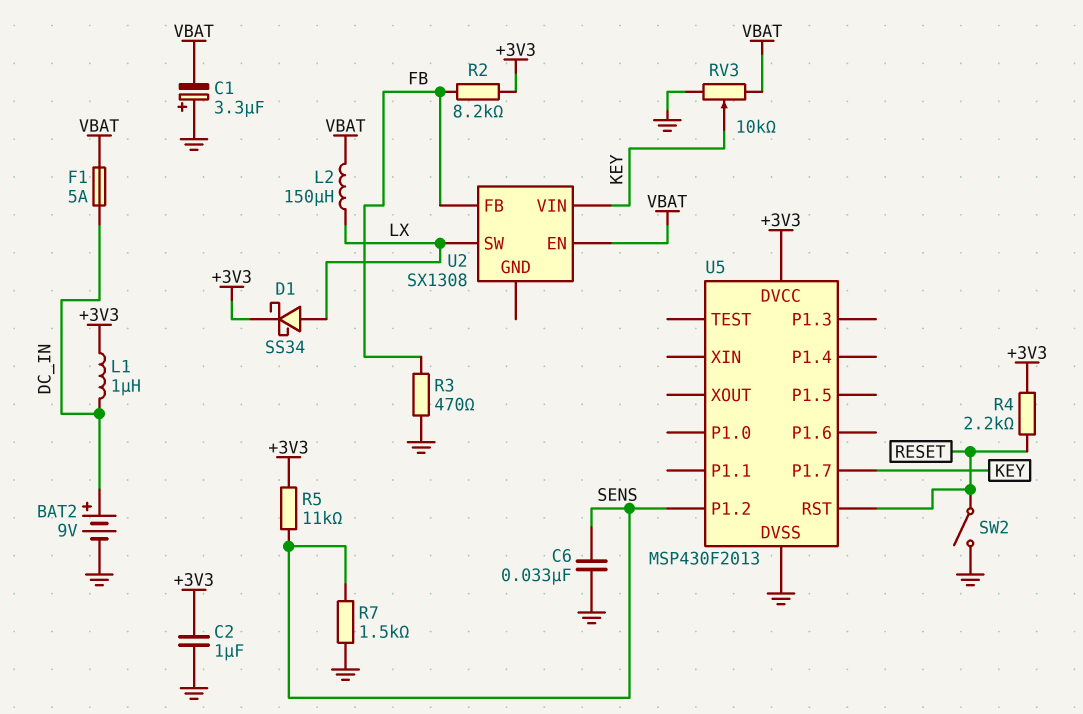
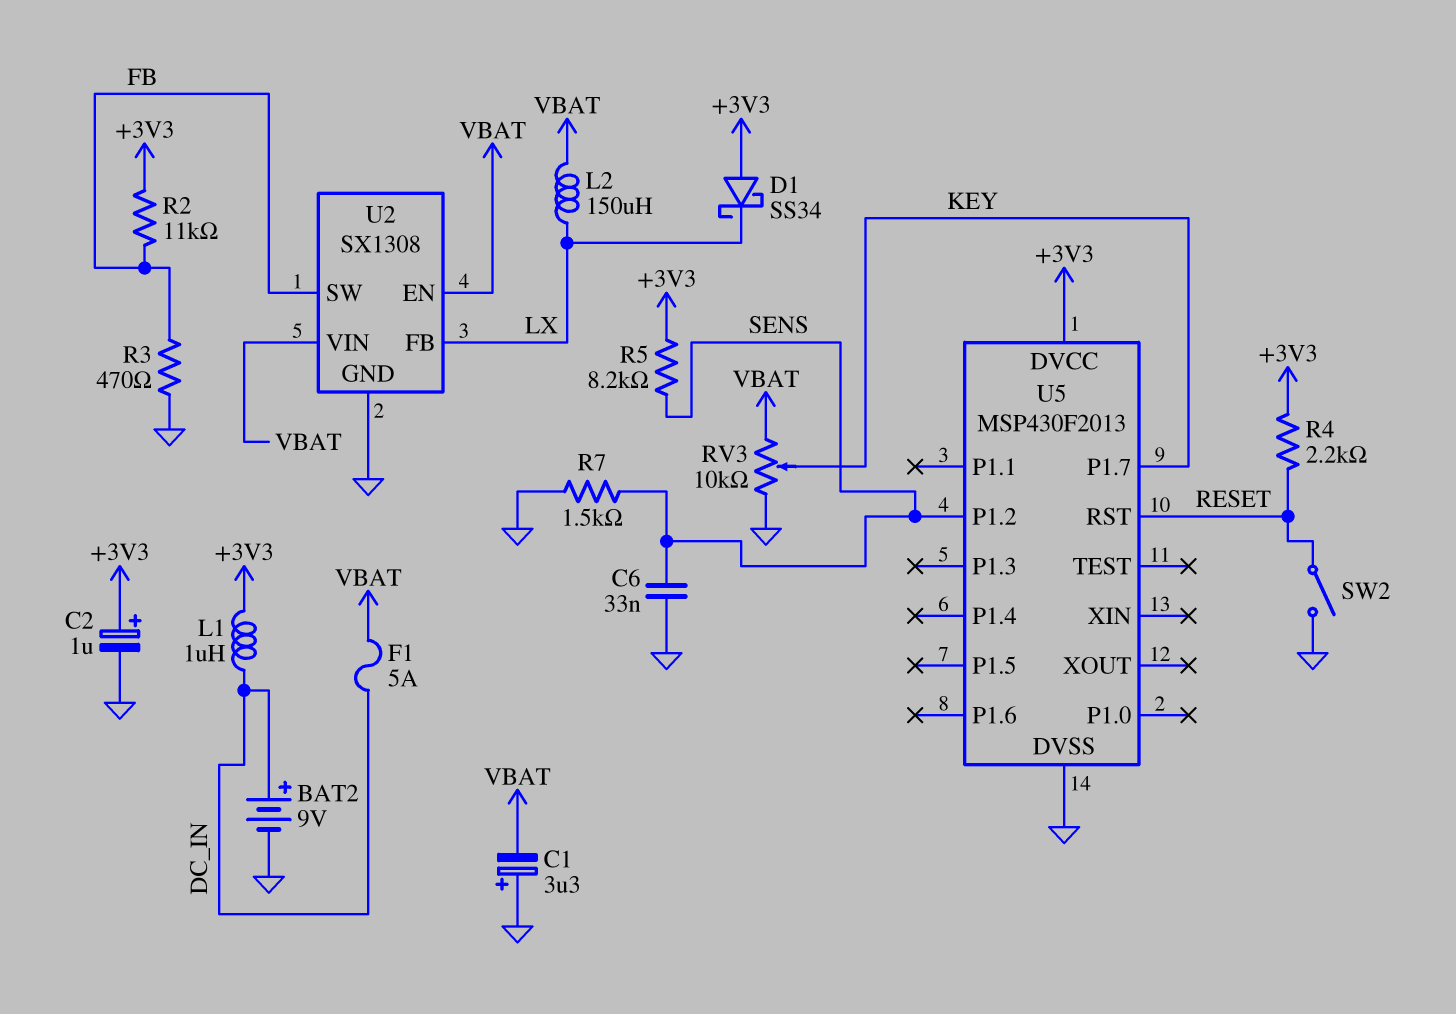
C2: 1uF (+3V3, GND) -> 1uF (plus +3V3, minus GND)
D1: schottky SS34 (A LX, K +3V3) -> schottky SS34 (A +3V3, K LX)
R2: 8.2k (+3V3, FB) -> 11k (+3V3, FB)
R5: 11k (+3V3, SENS) -> 8.2k (+3V3, SENS)
U2 pin FB: FB -> LX
U2 pin GND: none -> GND
U2 pin SW: LX -> FB
U2 pin VIN: KEY -> VBAT

